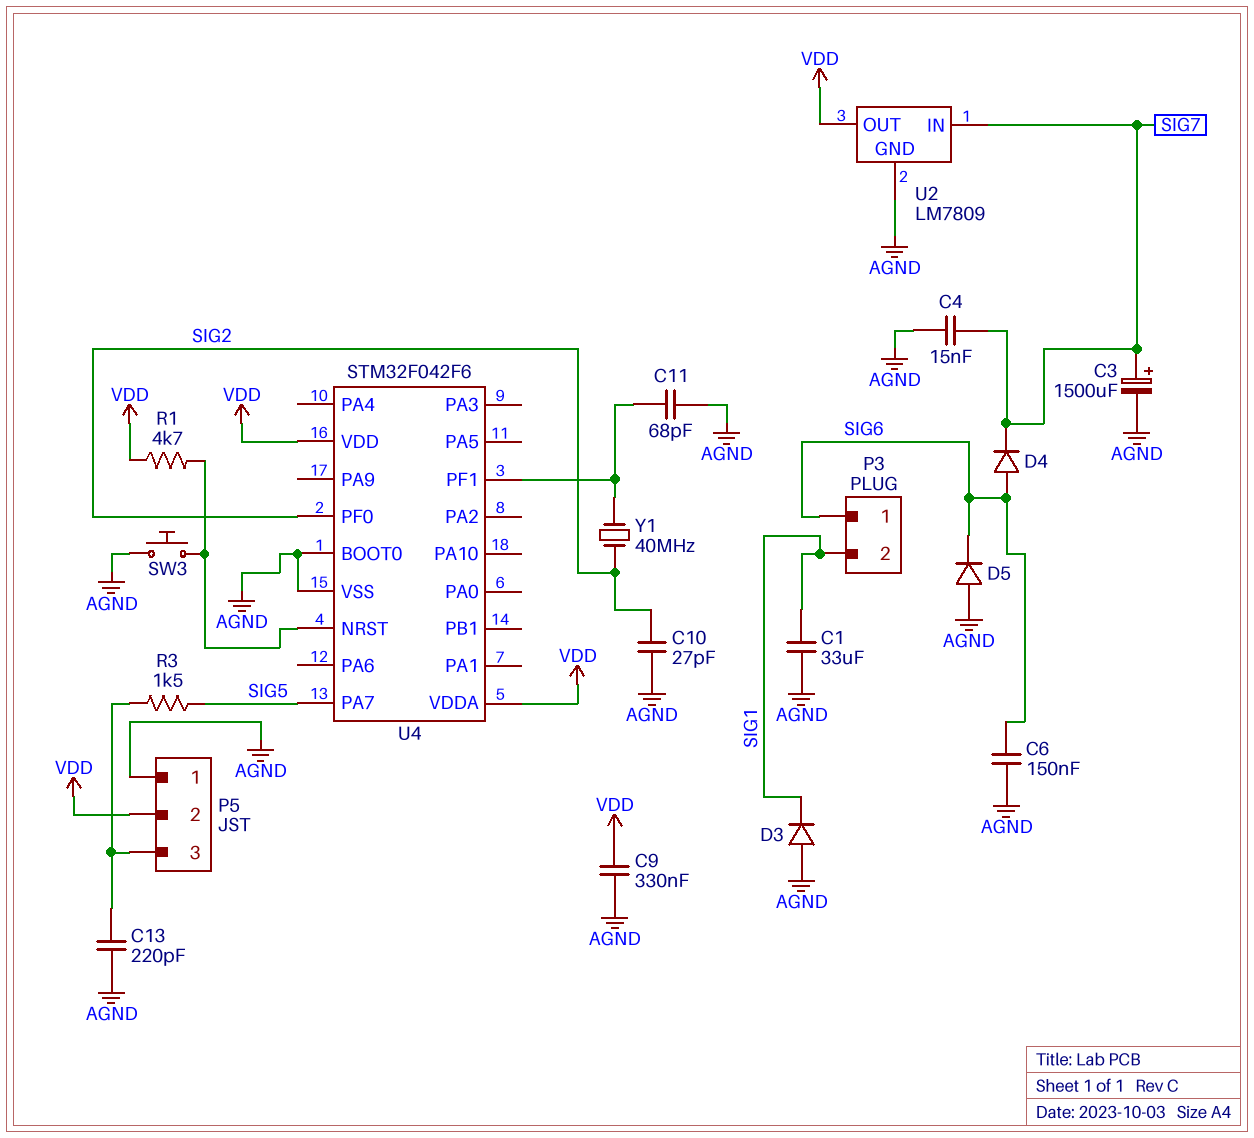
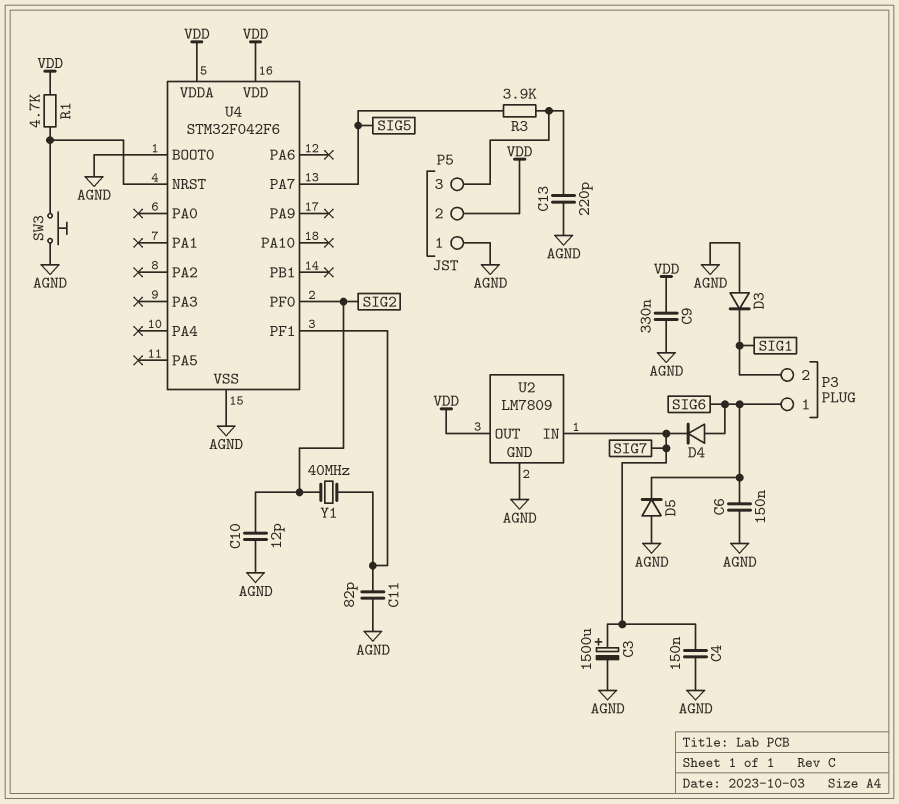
C1: 33uF (AGND, SIG1) -> none
C4: 15nF (AGND, SIG7) -> 150nF (AGND, SIG7)
C10: 27pF (AGND, SIG2) -> 12pF (AGND, SIG2)
C11: 68pF (AGND, U4/PF1) -> 82pF (AGND, U4/PF1)
R3: 1.5k (P5/3, SIG5) -> 3.9k (P5/3, SIG5)

